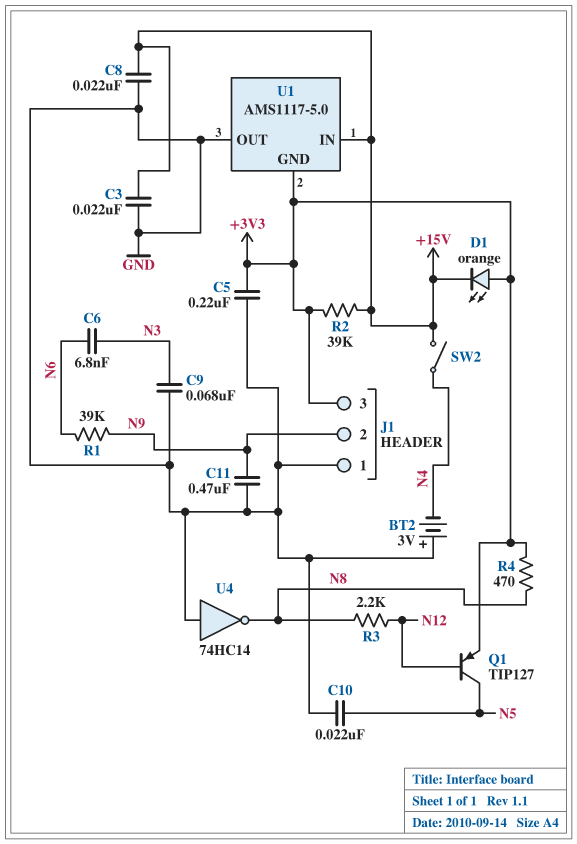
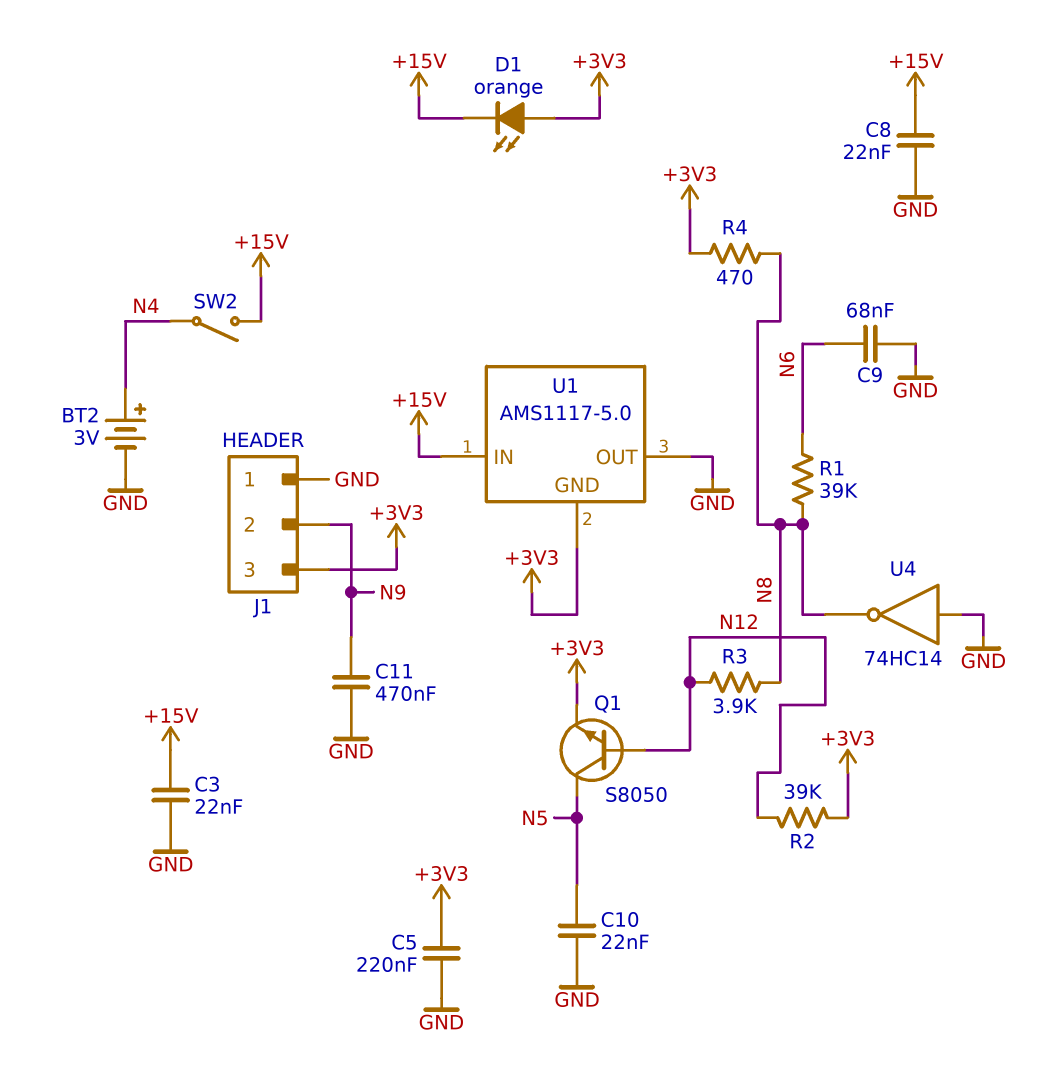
BT2: 3V (plus GND, minus N4) -> 3V (plus N4, minus GND)
C6: 6.8nF (N3, N6) -> none
C9: 68nF (GND, N3) -> 68nF (GND, N6)
Q1: PNP TIP127 (B N12, C N5, E +3V3) -> NPN S8050 (B N12, C N5, E +3V3)
R1: 39k (N6, N9) -> 39k (N6, N8)
R2: 39k (+3V3, +15V) -> 39k (+3V3, N12)
R3: 2.2k (N8, N12) -> 3.9k (N8, N12)

